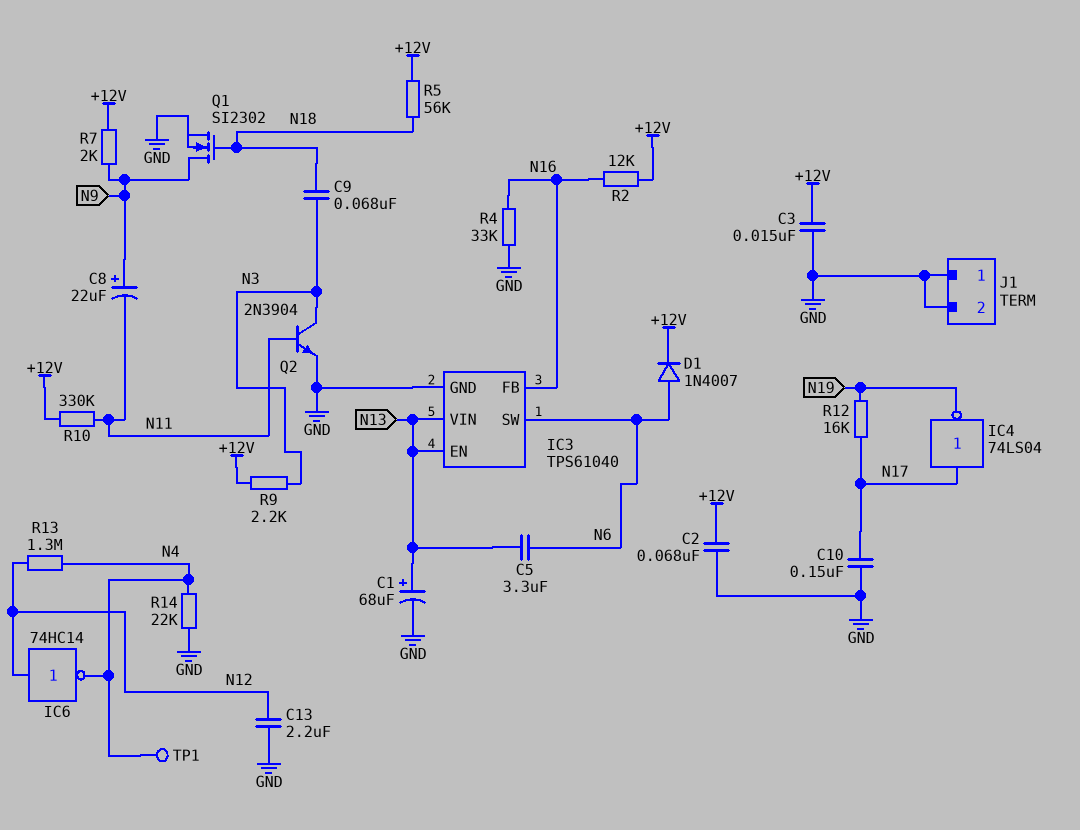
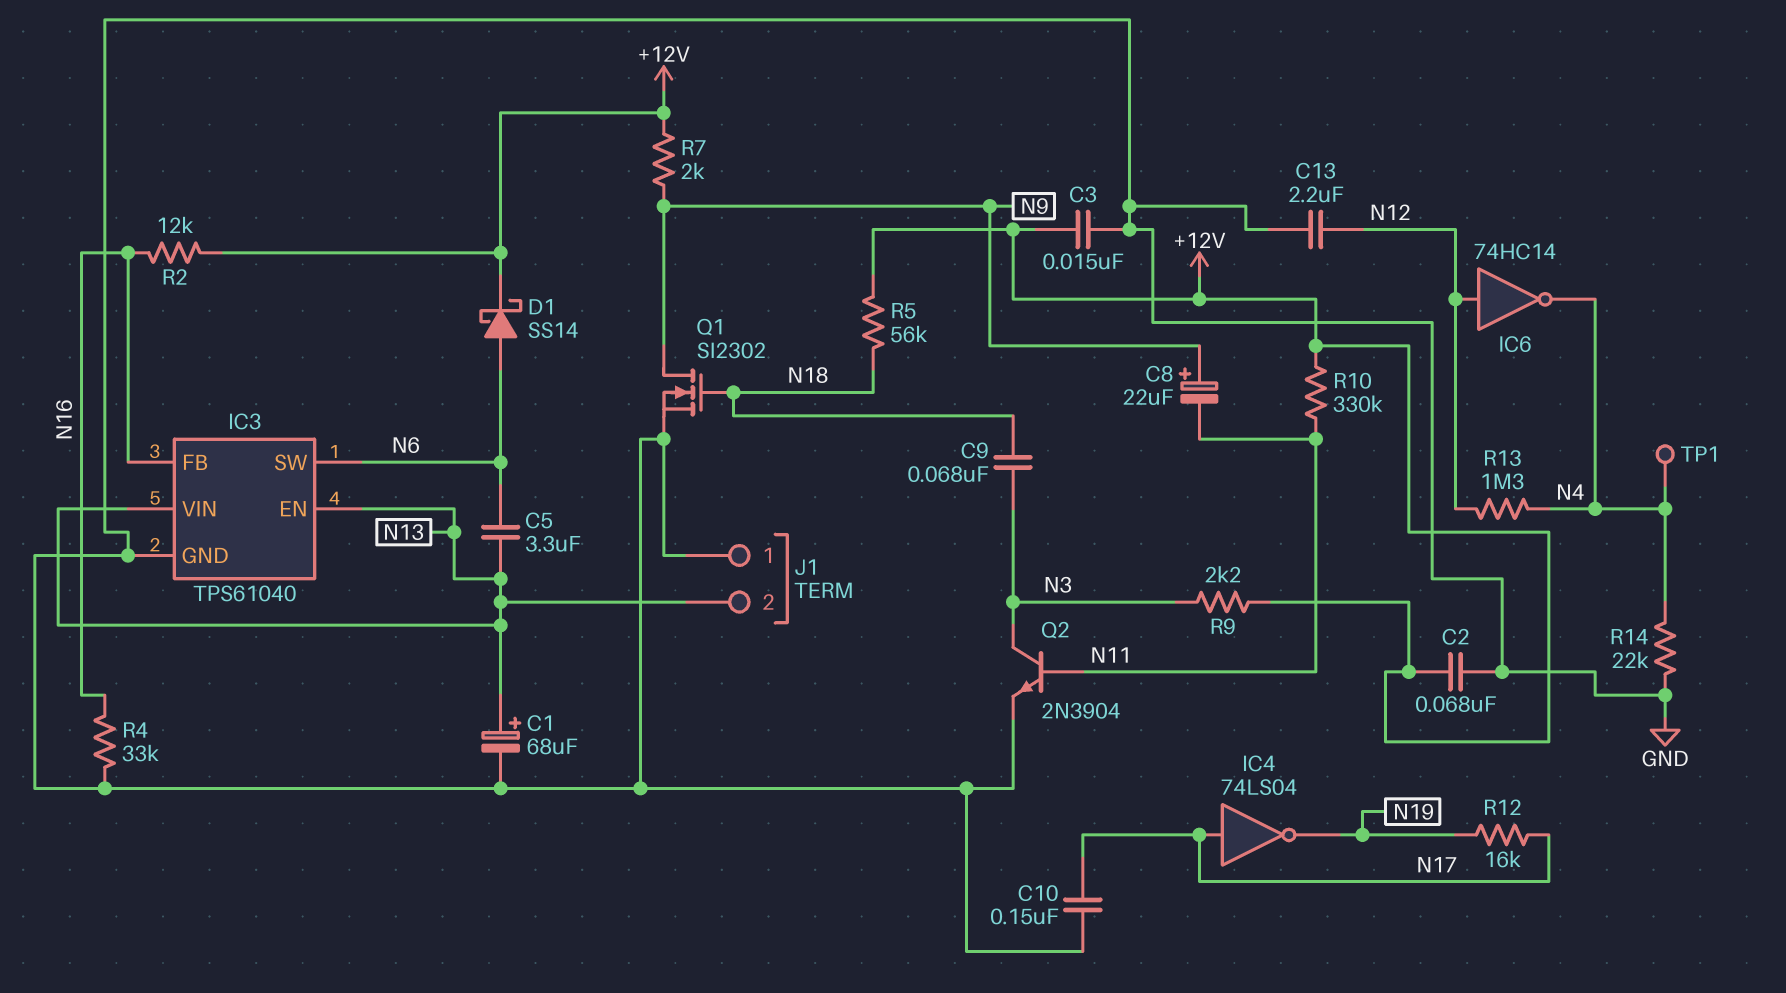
D1: diode 1N4007 (A N6, K +12V) -> schottky SS14 (A N6, K +12V)
J1 pin 2: GND -> N13

